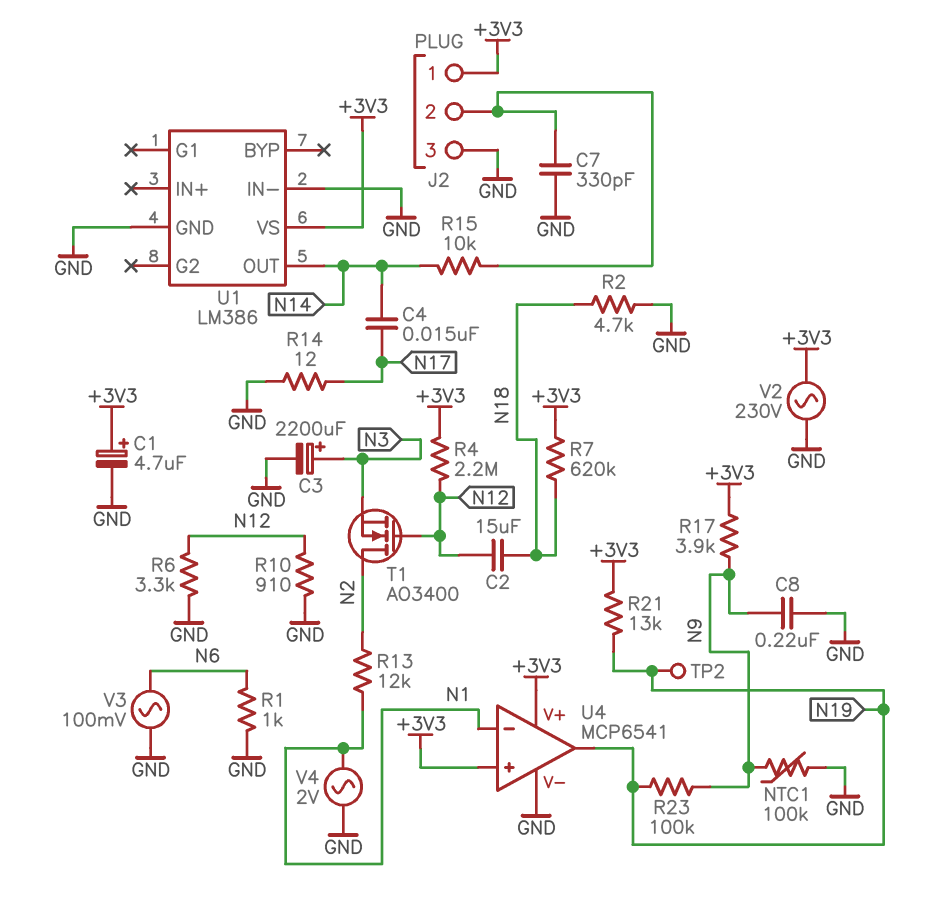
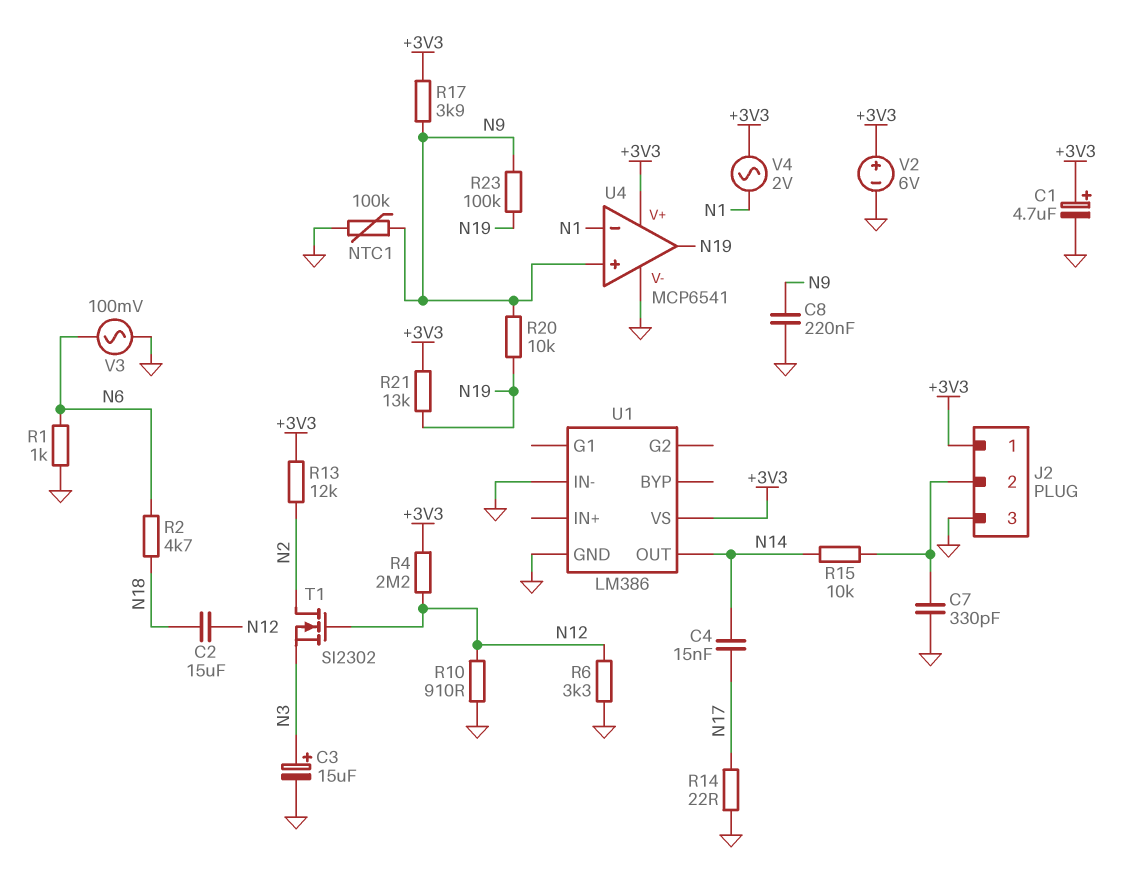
C3: 2200uF (plus N3, minus GND) -> 15uF (plus N3, minus GND)
R2: 4.7k (GND, N18) -> 4.7k (N6, N18)
R7: 620k (+3V3, N18) -> none
R13: 12k (N1, N2) -> 12k (+3V3, N2)
R14: 12 (GND, N17) -> 22 (GND, N17)
R20: none -> 10k (N9, N19)
T1: NMOS AO3400 (G N12, D N2, S N3) -> NMOS SI2302 (G N12, D N2, S N3)
TP2: test point (N19) -> none
U4 pin in+: +3V3 -> N9
V2: AC 230V (+3V3, GND) -> 6V (plus +3V3, minus GND)
V4: AC 2V (GND, N1) -> AC 2V (+3V3, N1)

